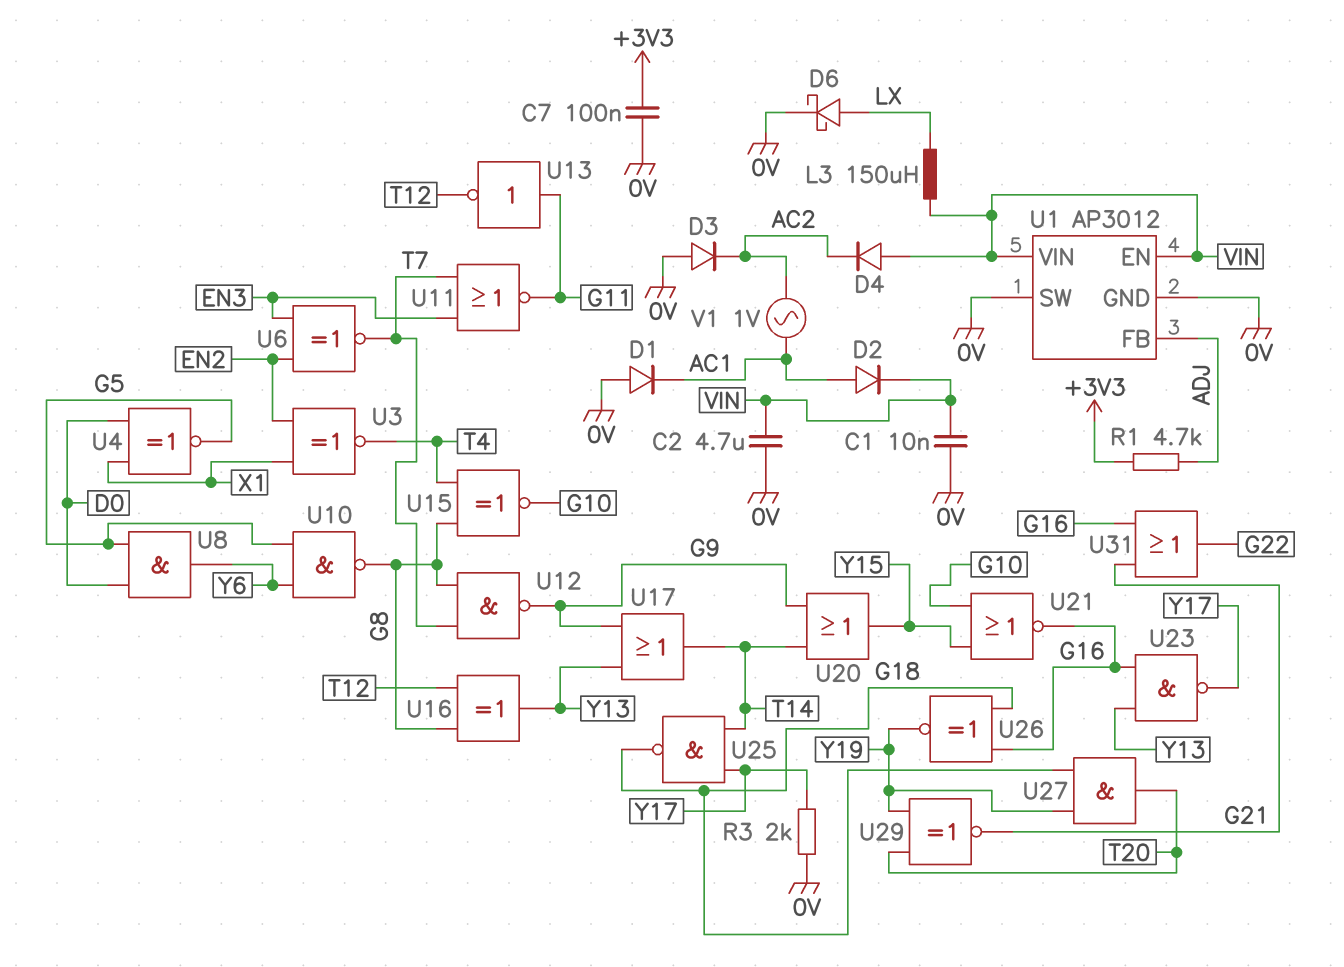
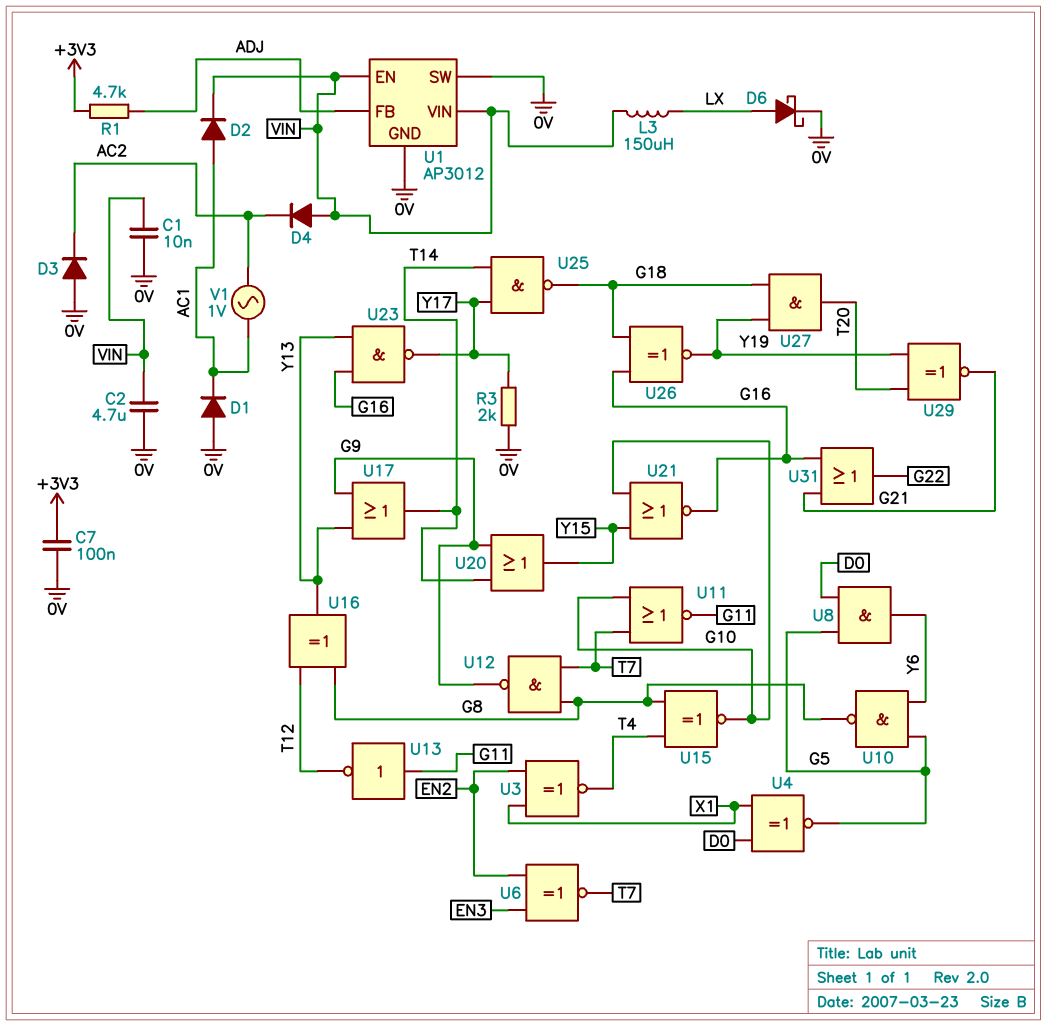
U11: NOR (in EN3, in T7, out G11) -> NOR (in G10, in T7, out G11)

